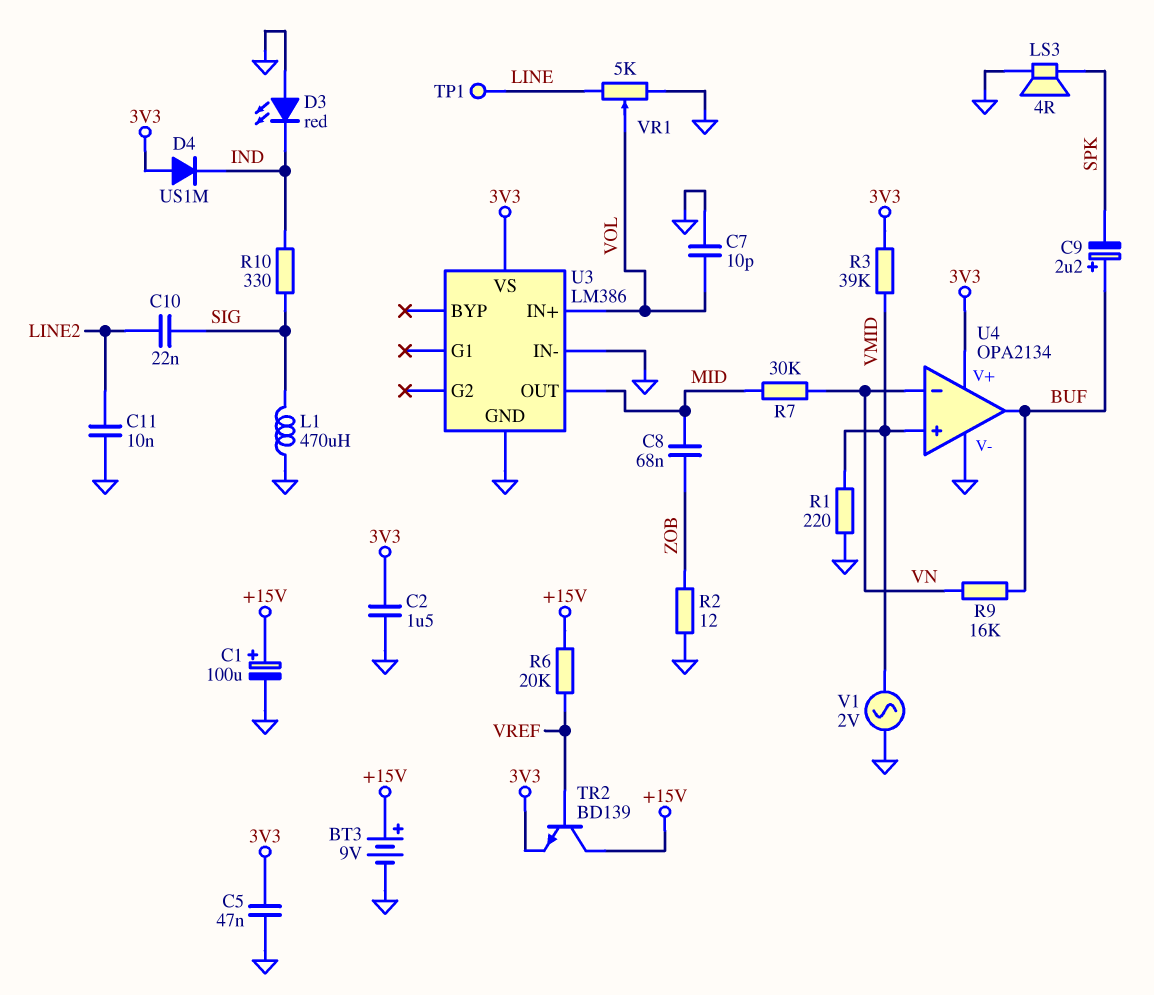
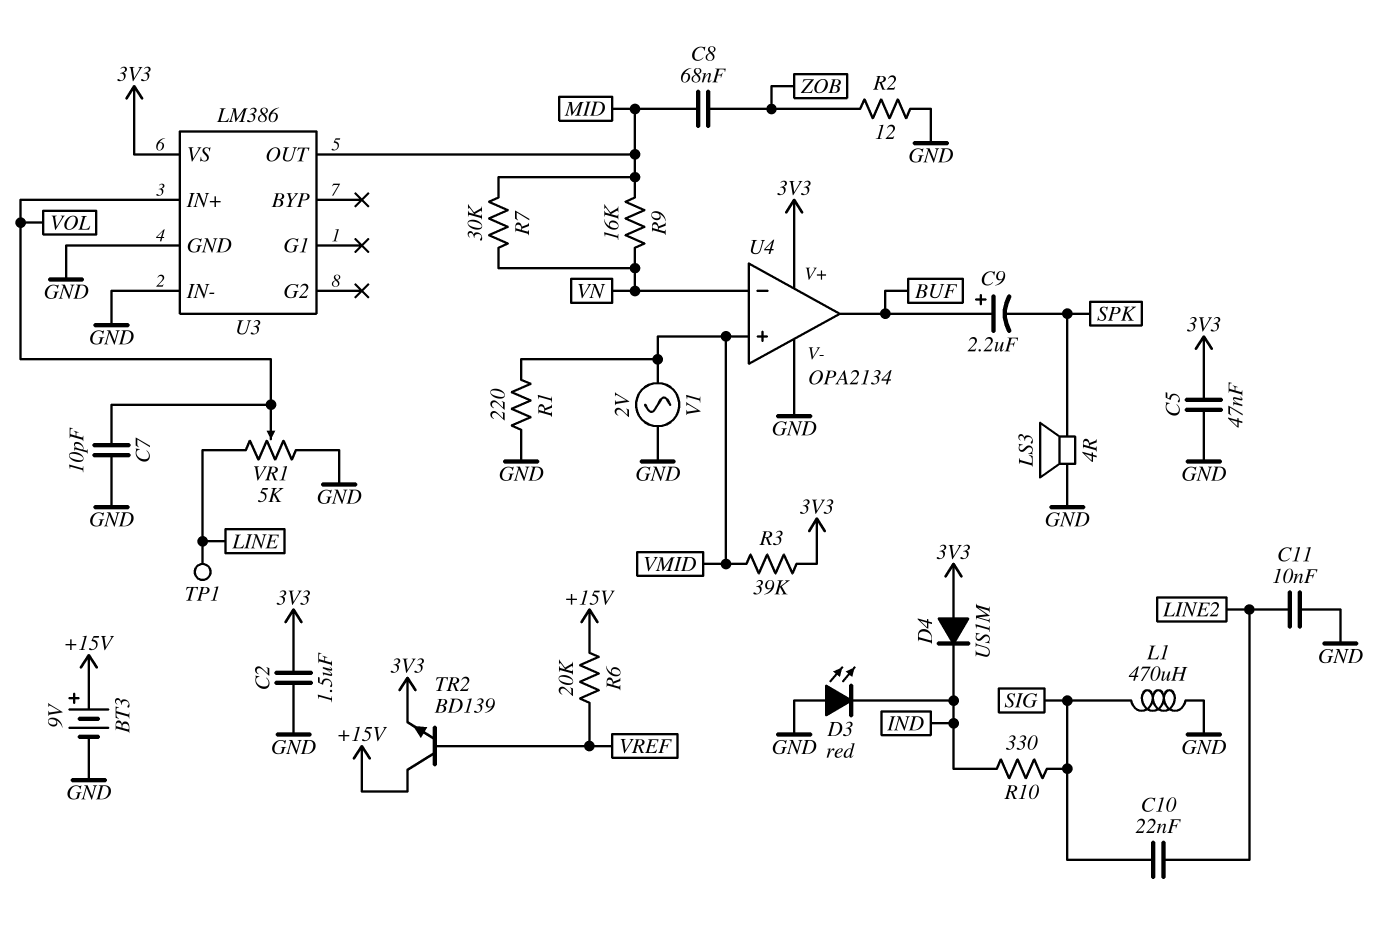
C1: 100uF (plus +15V, minus GND) -> none
R9: 16k (BUF, VN) -> 16k (MID, VN)

